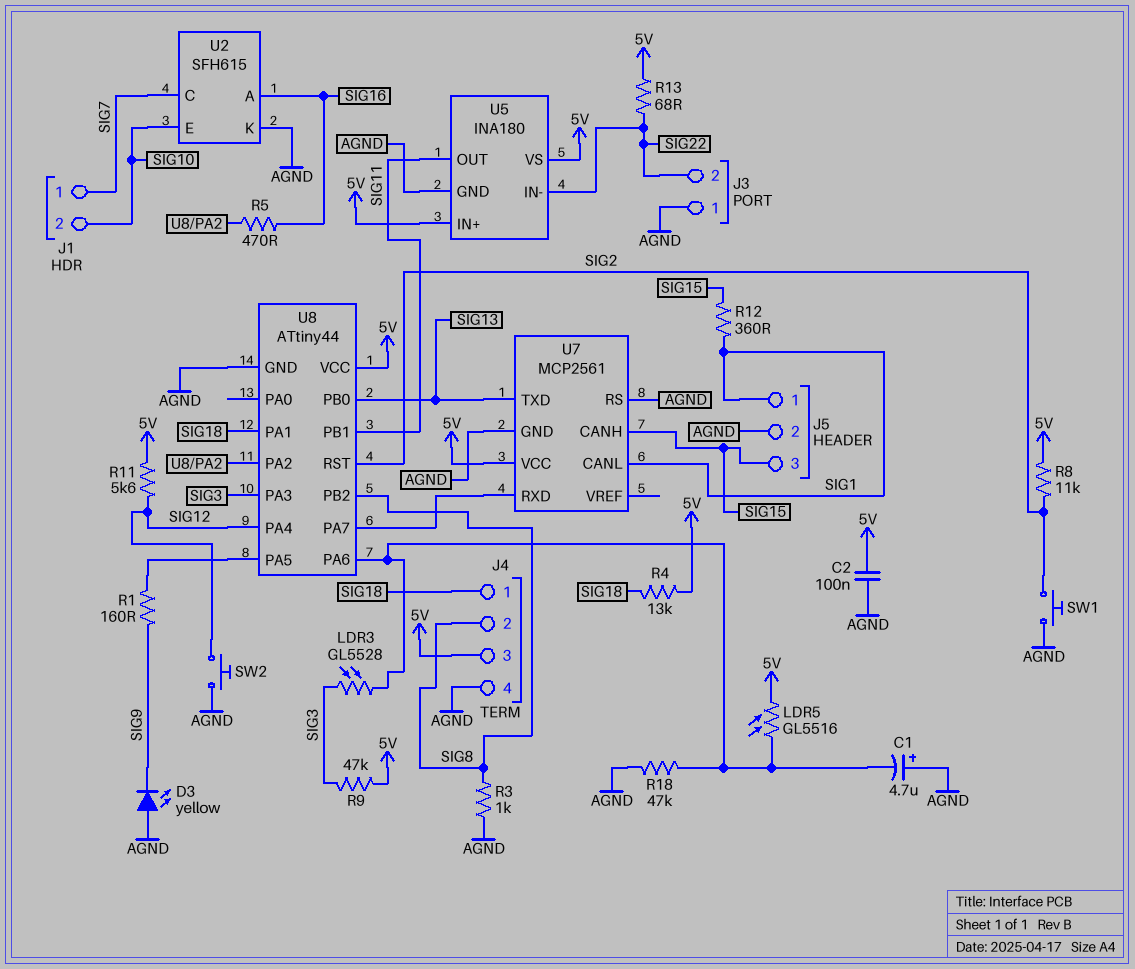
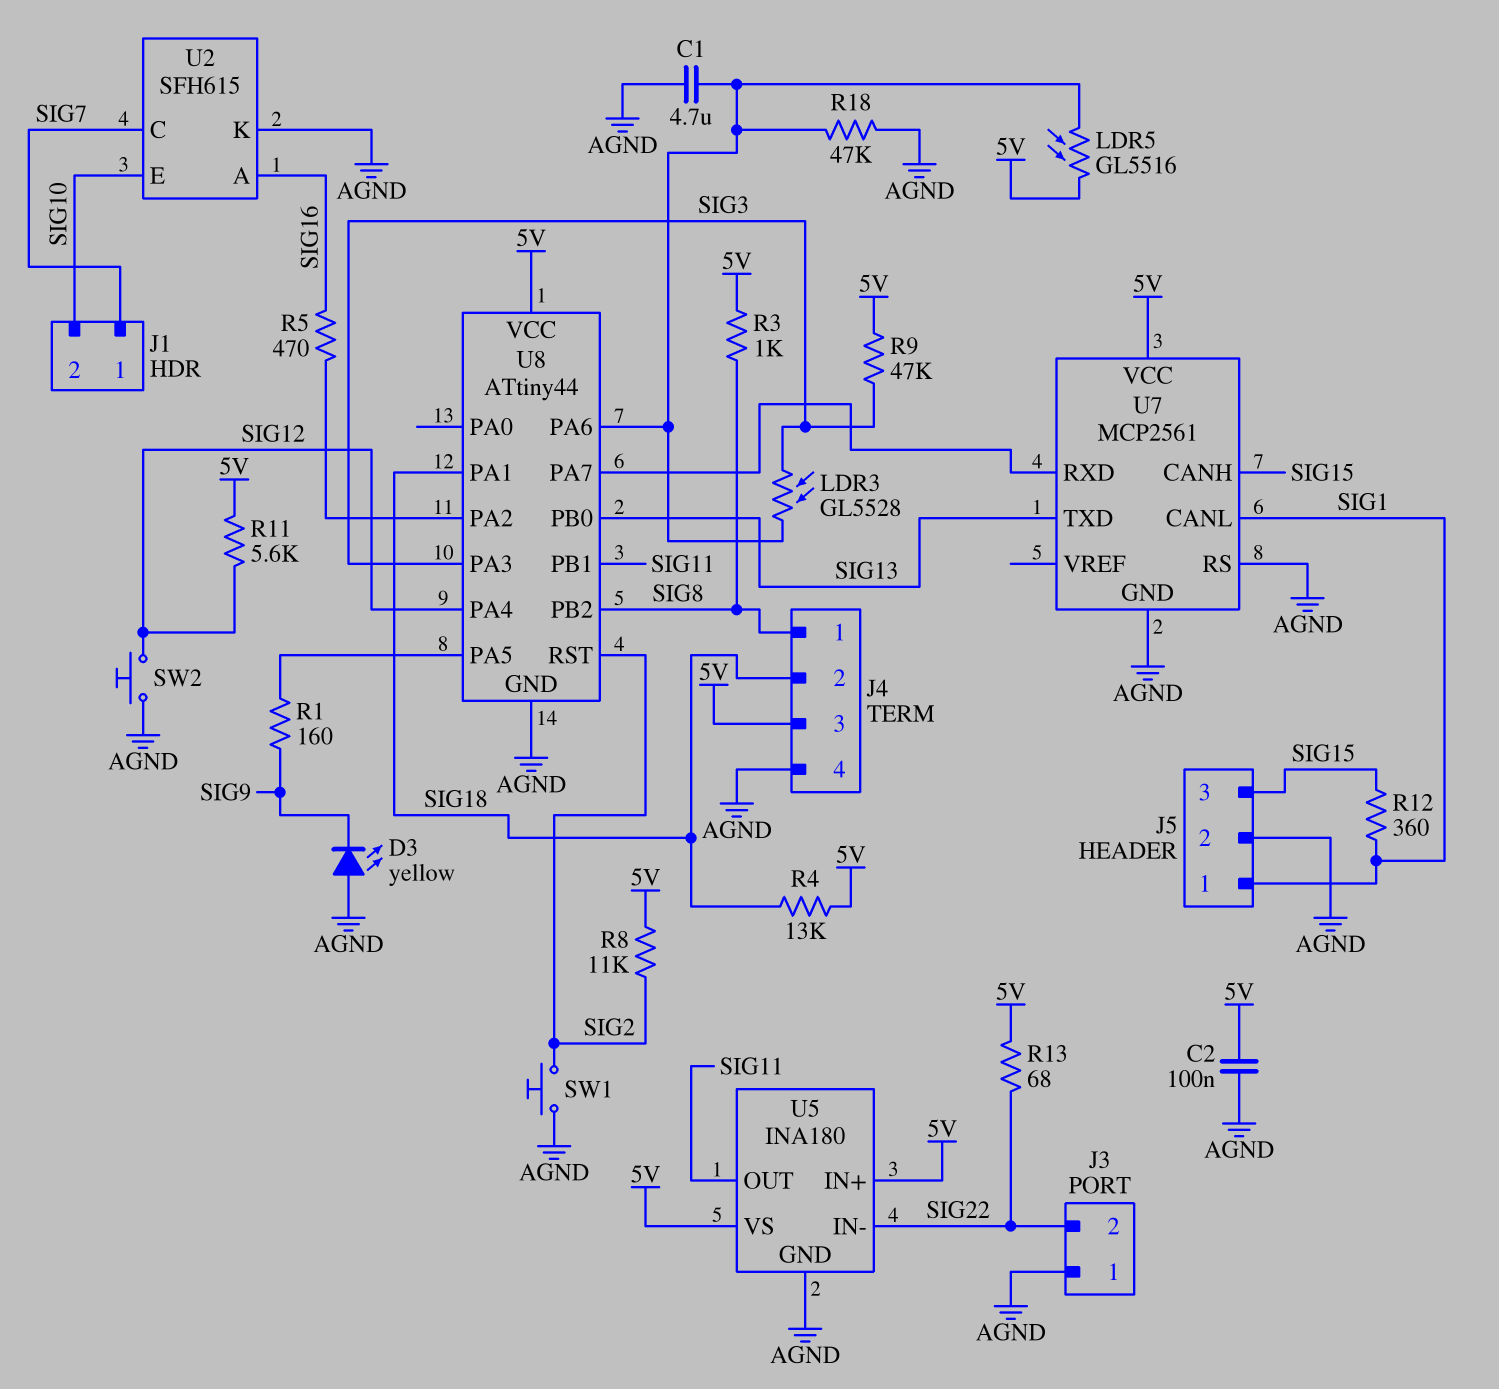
C1: 4.7uF (plus AGND, minus U8/PA6) -> 4.7uF (AGND, U8/PA6)
J4 pin 1: SIG18 -> SIG8
J4 pin 2: SIG8 -> SIG18
R3: 1k (AGND, SIG8) -> 1k (5V, SIG8)

